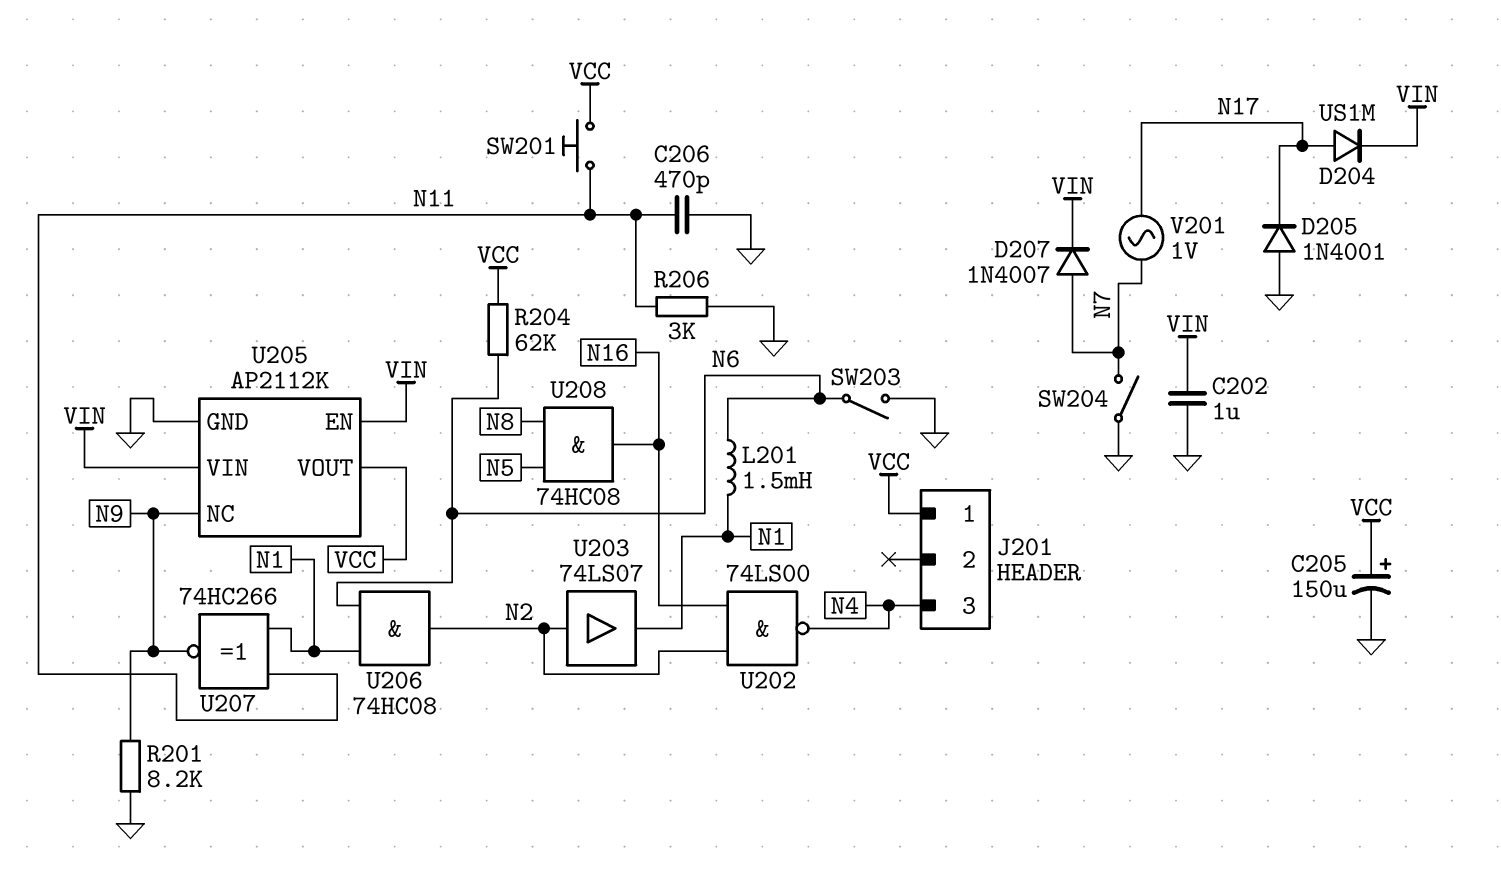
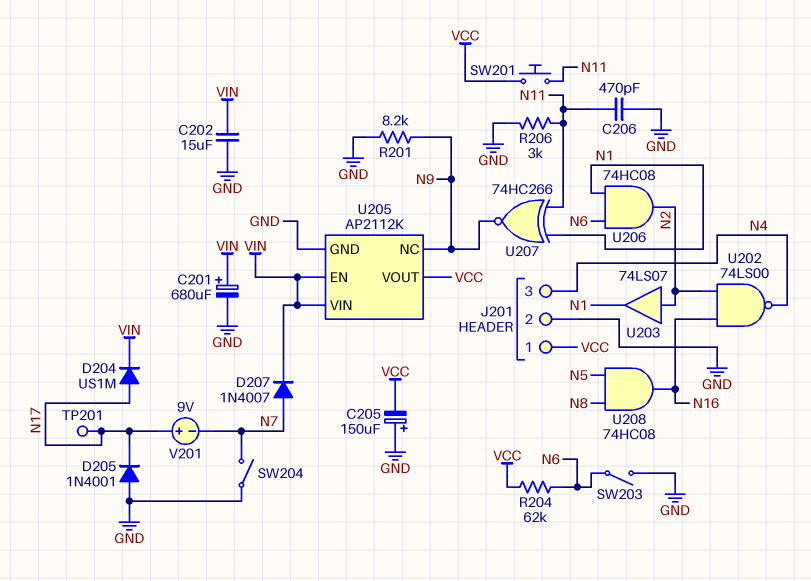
C201: none -> 680uF (plus VIN, minus GND)
C202: 1uF (GND, VIN) -> 15uF (GND, VIN)
C205: 150uF (plus VCC, minus GND) -> 150uF (plus GND, minus VCC)
J201 pin 2: none -> GND
L201: 1.5mH (N1, N6) -> none
TP201: none -> test point (N17)
V201: AC 1V (N7, N17) -> 9V (plus N17, minus N7)

